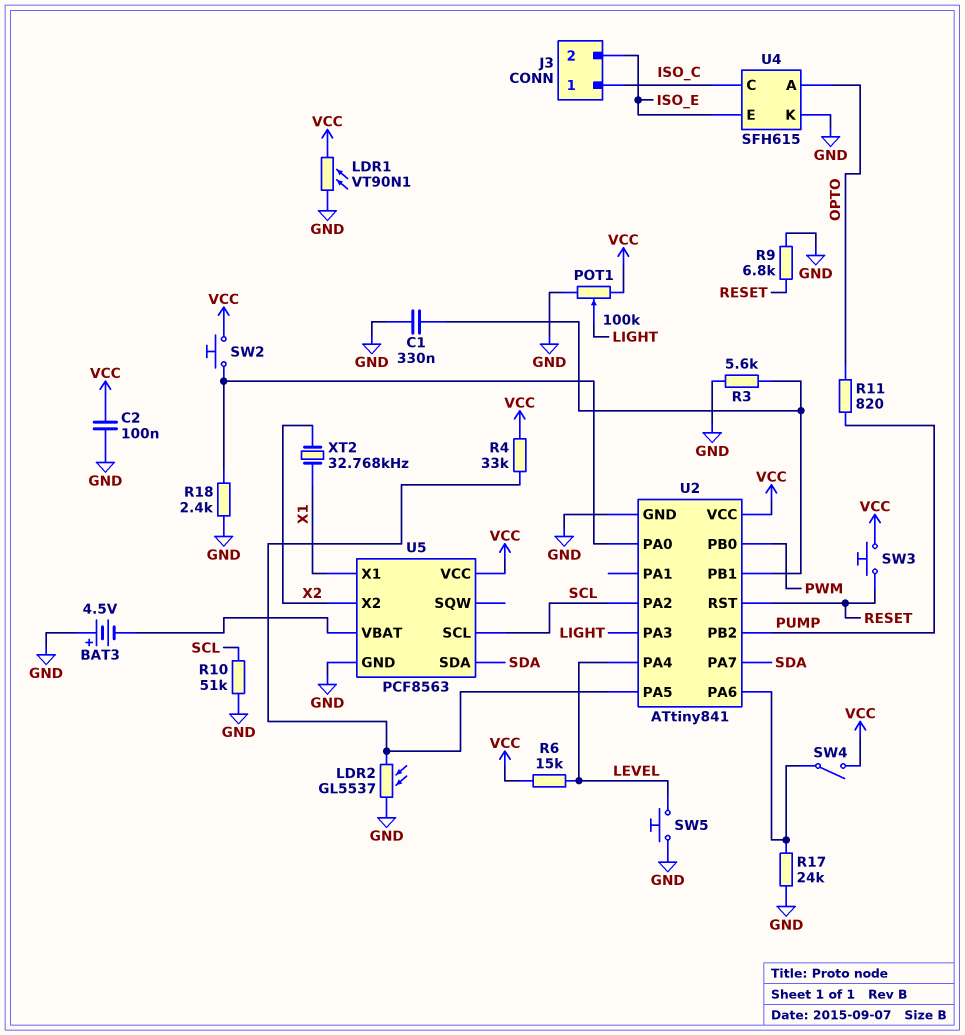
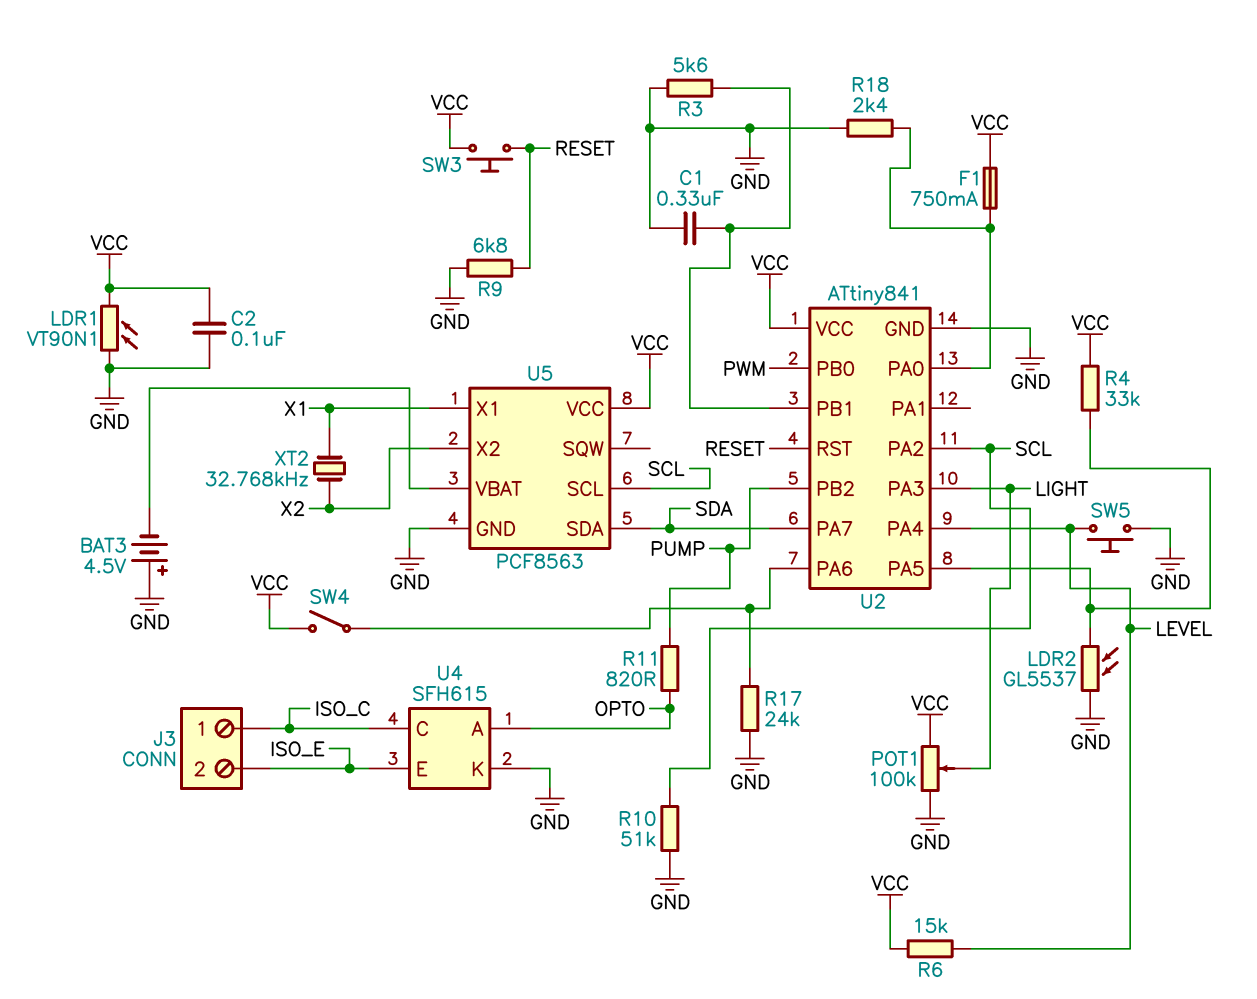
F1: none -> 750mA (U2/PA0, VCC)
SW2: button (U2/PA0, VCC) -> none

